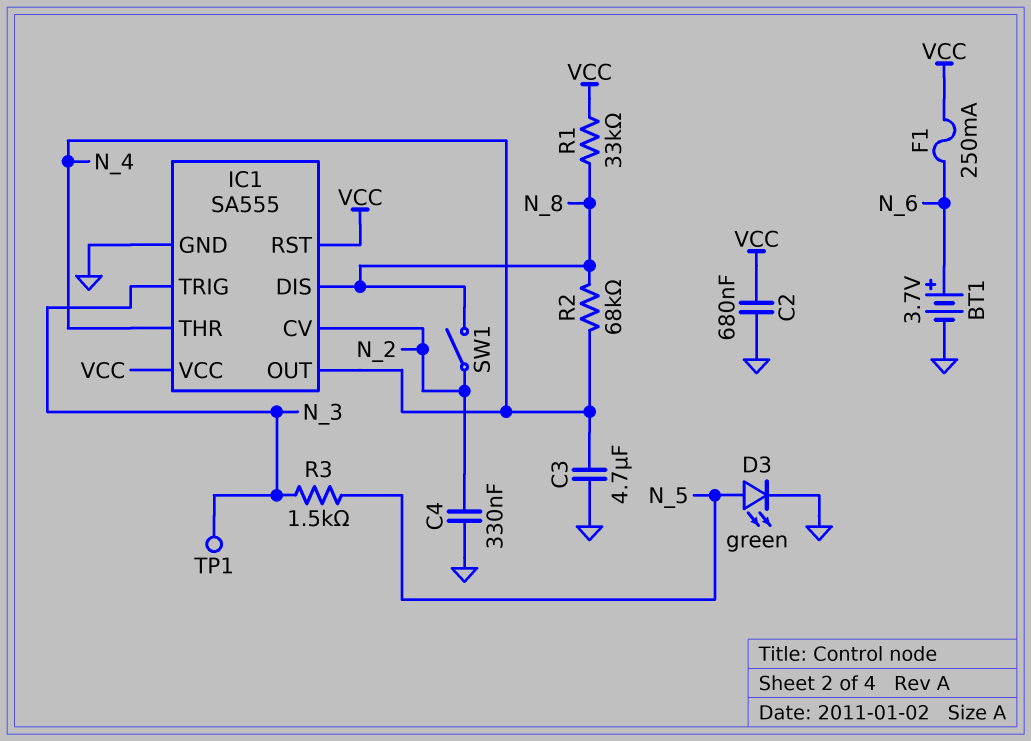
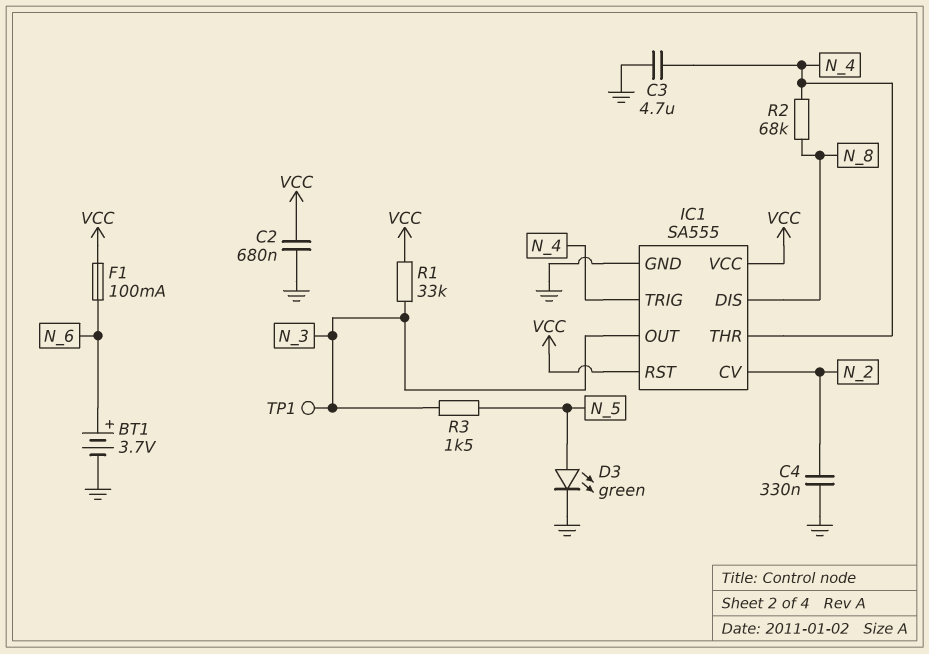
F1: 250mA (N_6, VCC) -> 100mA (N_6, VCC)
IC1 pin OUT: N_4 -> N_3
IC1 pin TRIG: N_3 -> N_4
R1: 33k (N_8, VCC) -> 33k (N_3, VCC)
SW1: switch (N_2, N_8) -> none

